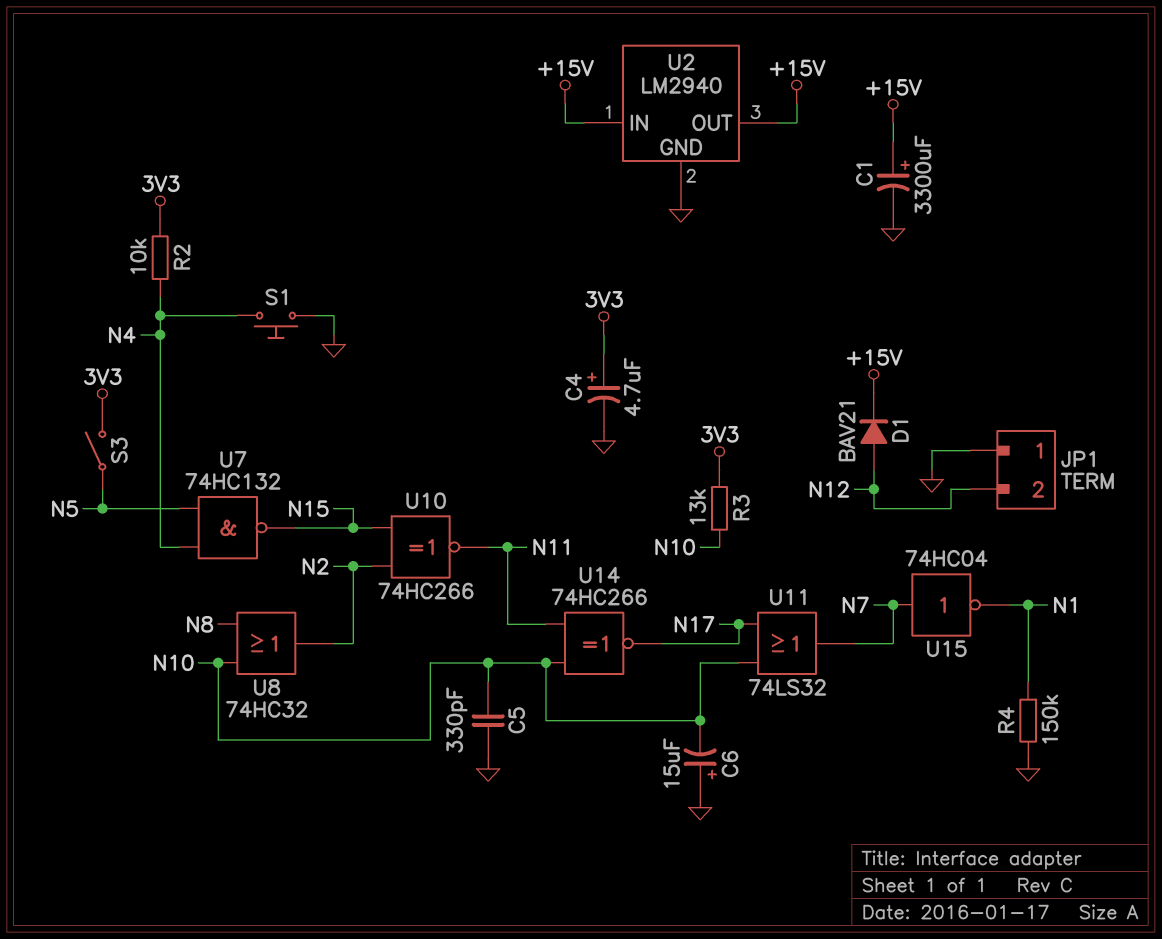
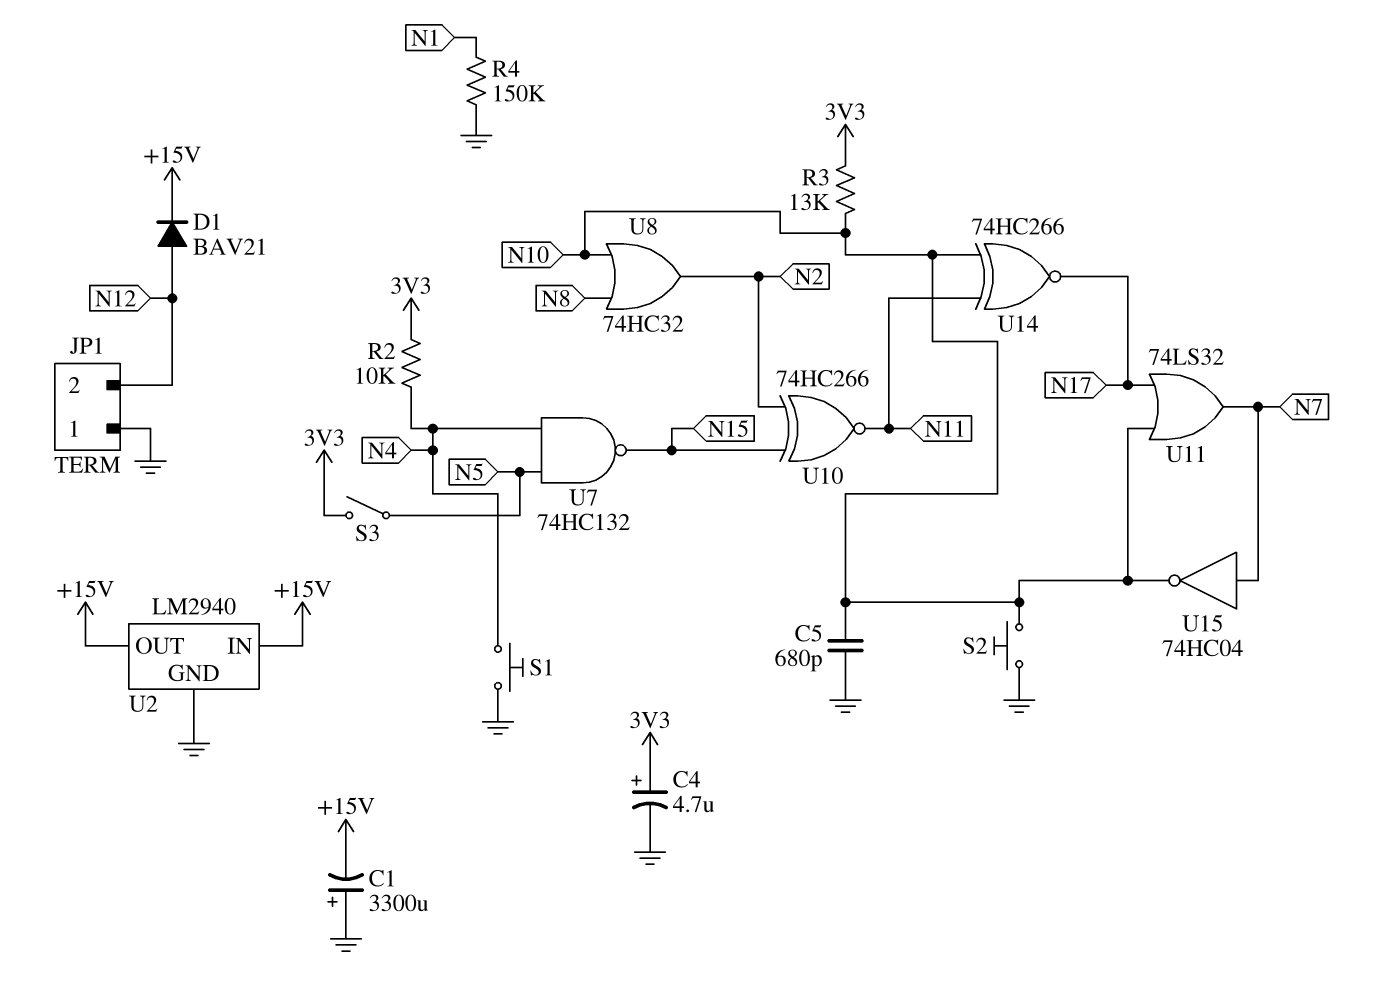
C1: 3300uF (plus +15V, minus GND) -> 3300uF (plus GND, minus +15V)
C5: 330pF (GND, N10) -> 680pF (GND, N10)
C6: 15uF (plus GND, minus N10) -> none
S2: none -> button (GND, N10)
U15: NOT 74HC04 (in N7, out N1) -> NOT 74HC04 (in N7, out N10)

